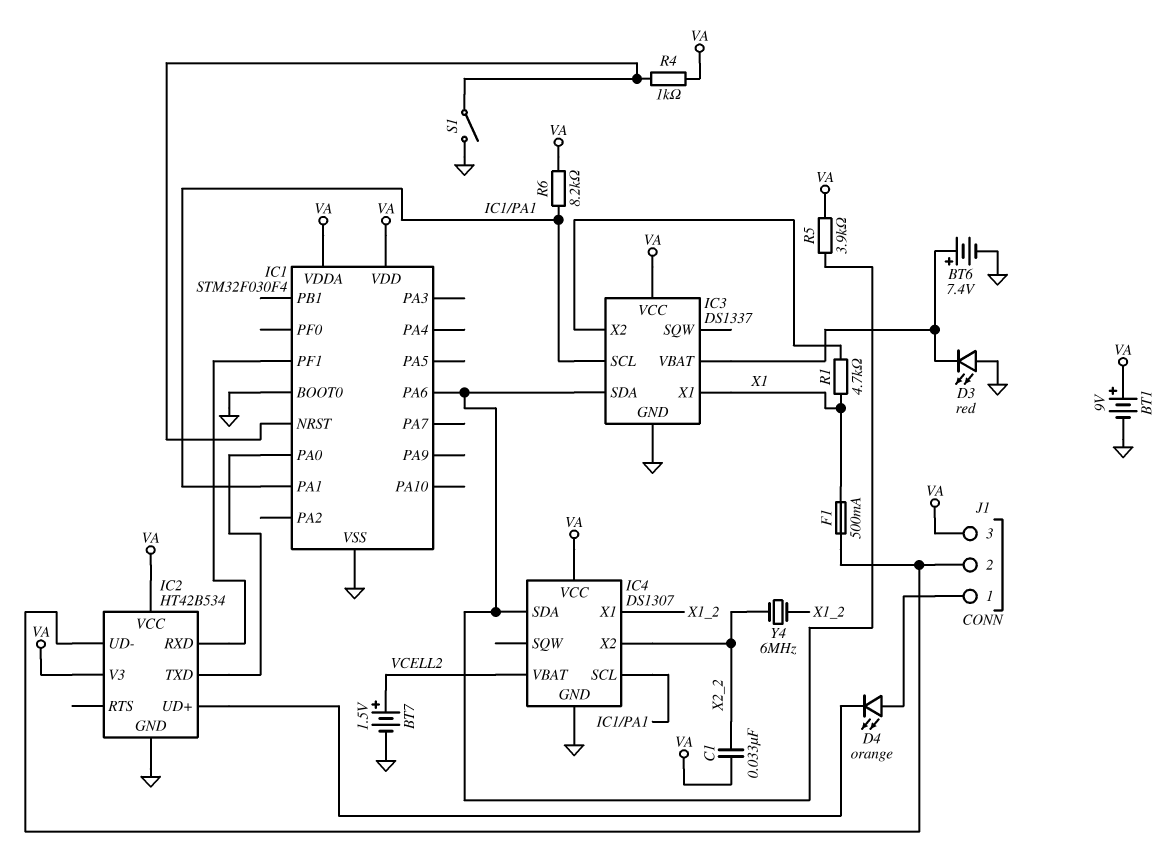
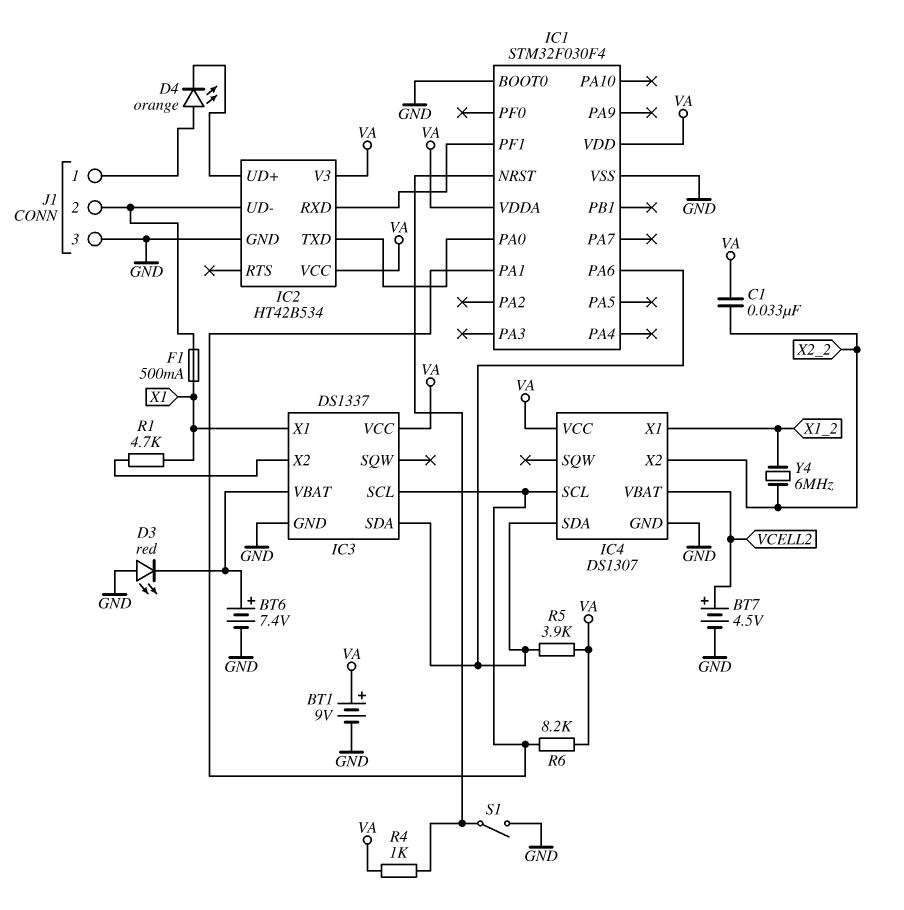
BT7: 1.5V (plus VCELL2, minus GND) -> 4.5V (plus VCELL2, minus GND)
J1 pin 3: VA -> GND

